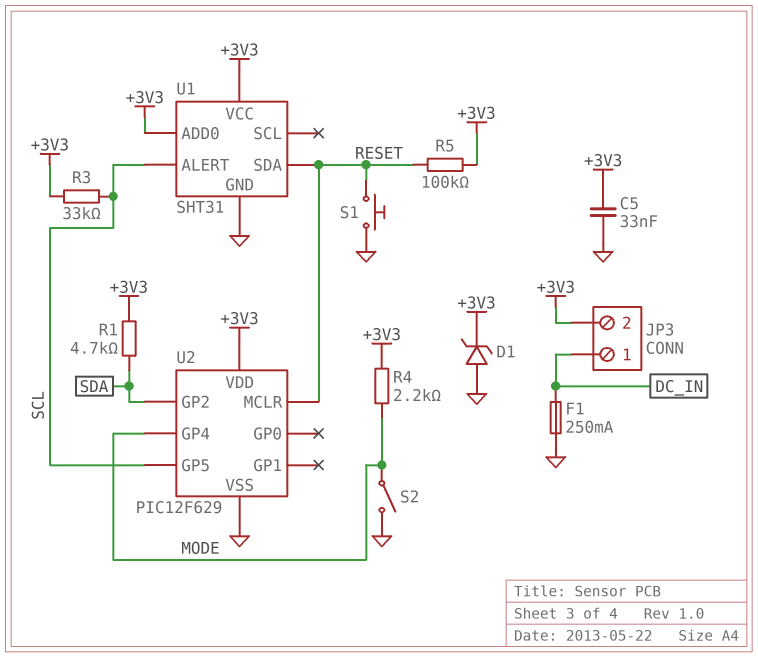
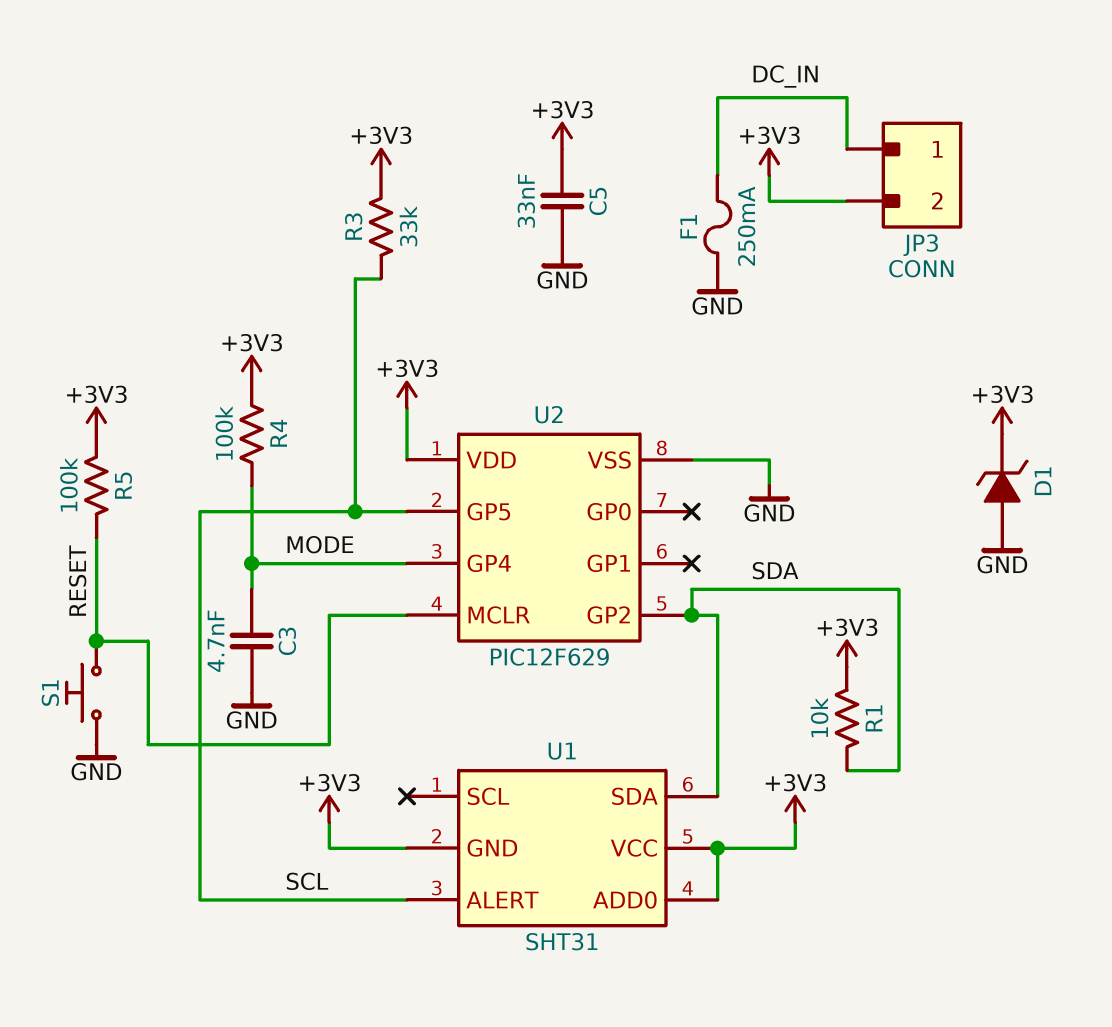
C3: none -> 4.7nF (GND, MODE)
R1: 4.7k (+3V3, SDA) -> 10k (+3V3, SDA)
R4: 2.2k (+3V3, MODE) -> 100k (+3V3, MODE)
S2: switch (GND, MODE) -> none
U1 pin GND: GND -> +3V3
U1 pin SDA: RESET -> SDA

